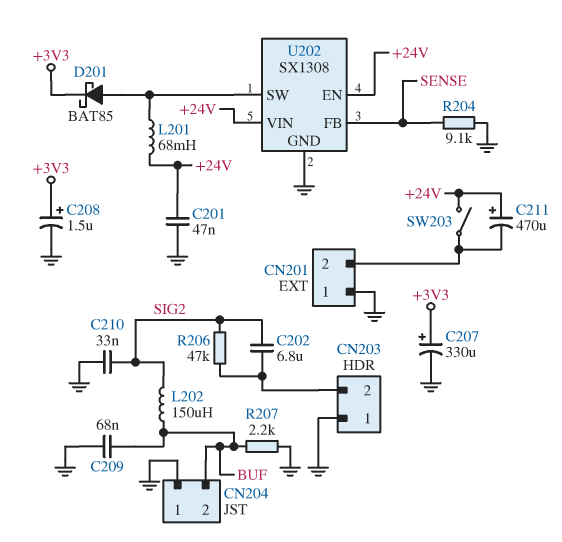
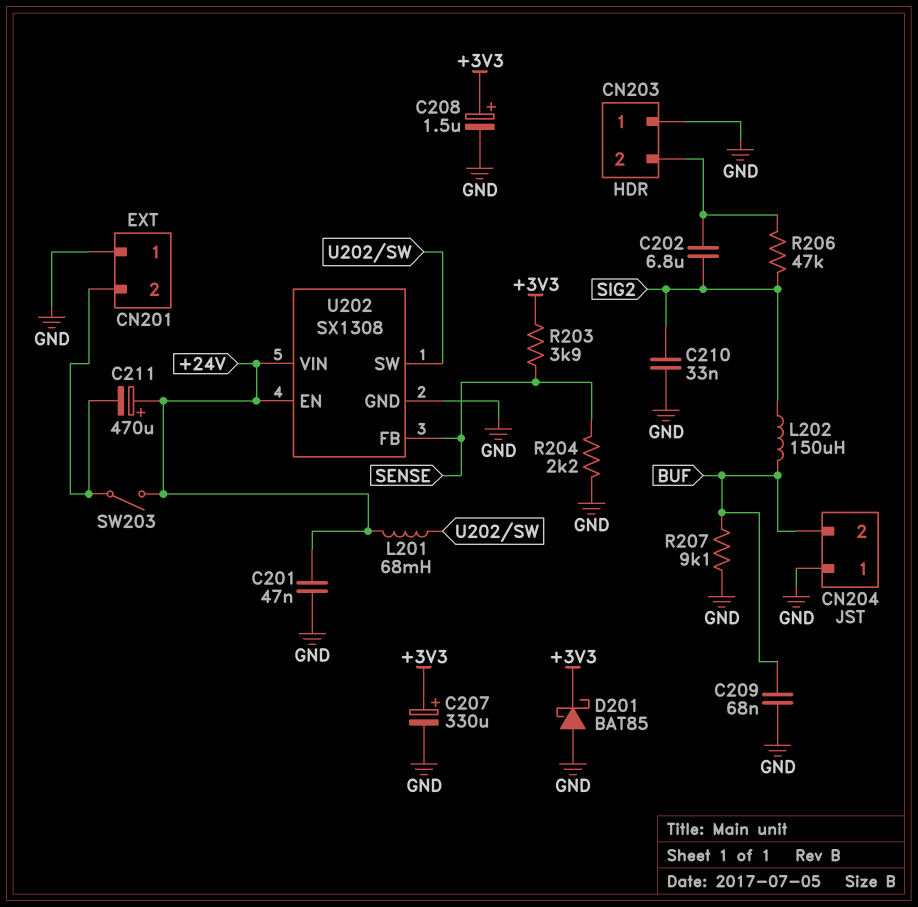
D201: schottky BAT85 (A U202/SW, K +3V3) -> schottky BAT85 (A GND, K +3V3)
R203: none -> 3.9k (+3V3, SENSE)
R204: 9.1k (GND, SENSE) -> 2.2k (GND, SENSE)
R207: 2.2k (BUF, GND) -> 9.1k (BUF, GND)

